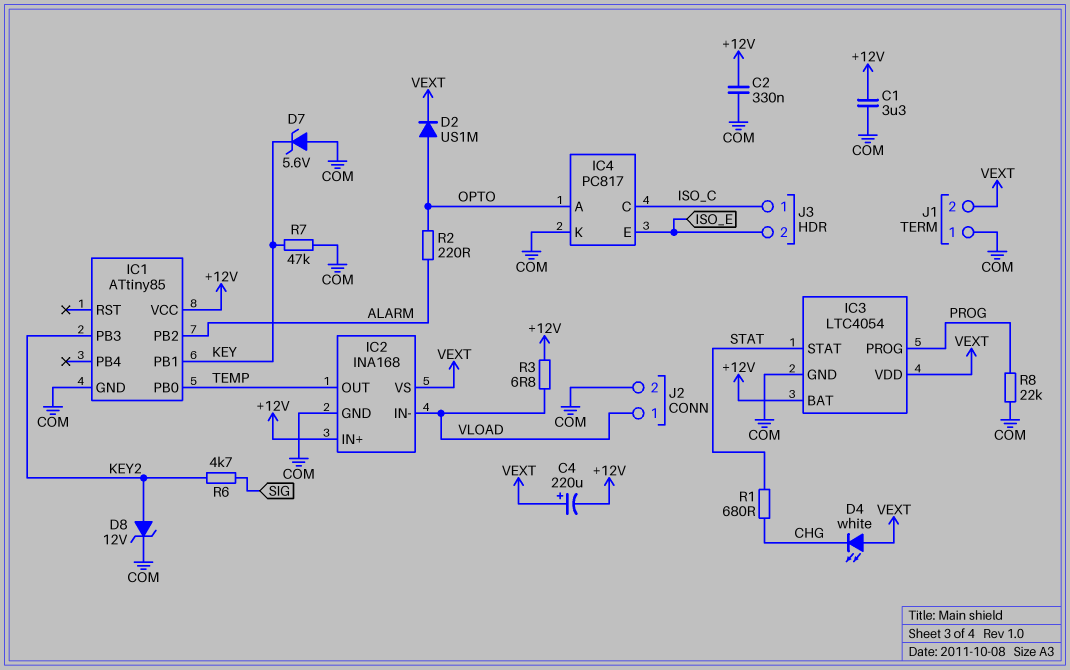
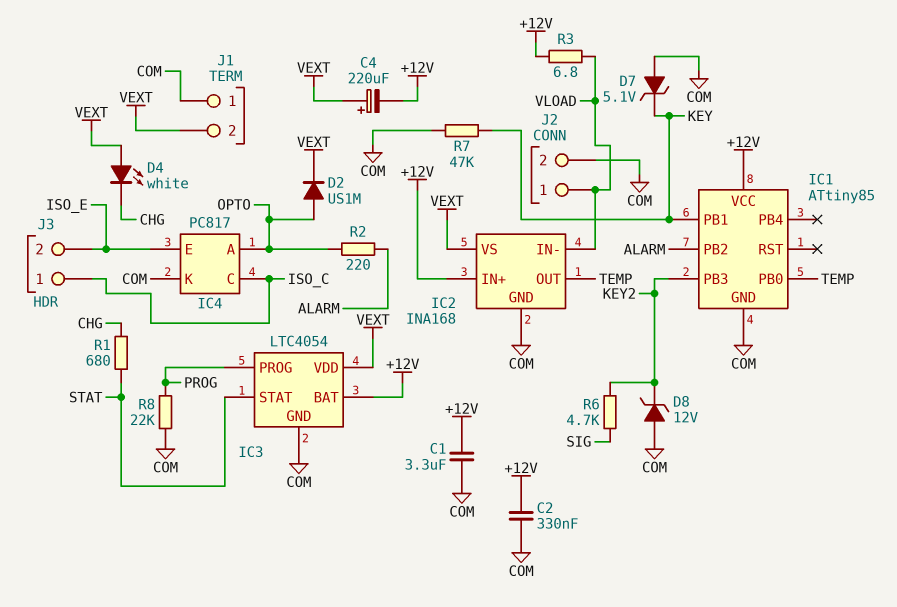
D7: zener 5.6V (A COM, K KEY) -> zener 5.1V (A COM, K KEY)
D8: zener 12V (A KEY2, K COM) -> zener 12V (A COM, K KEY2)

